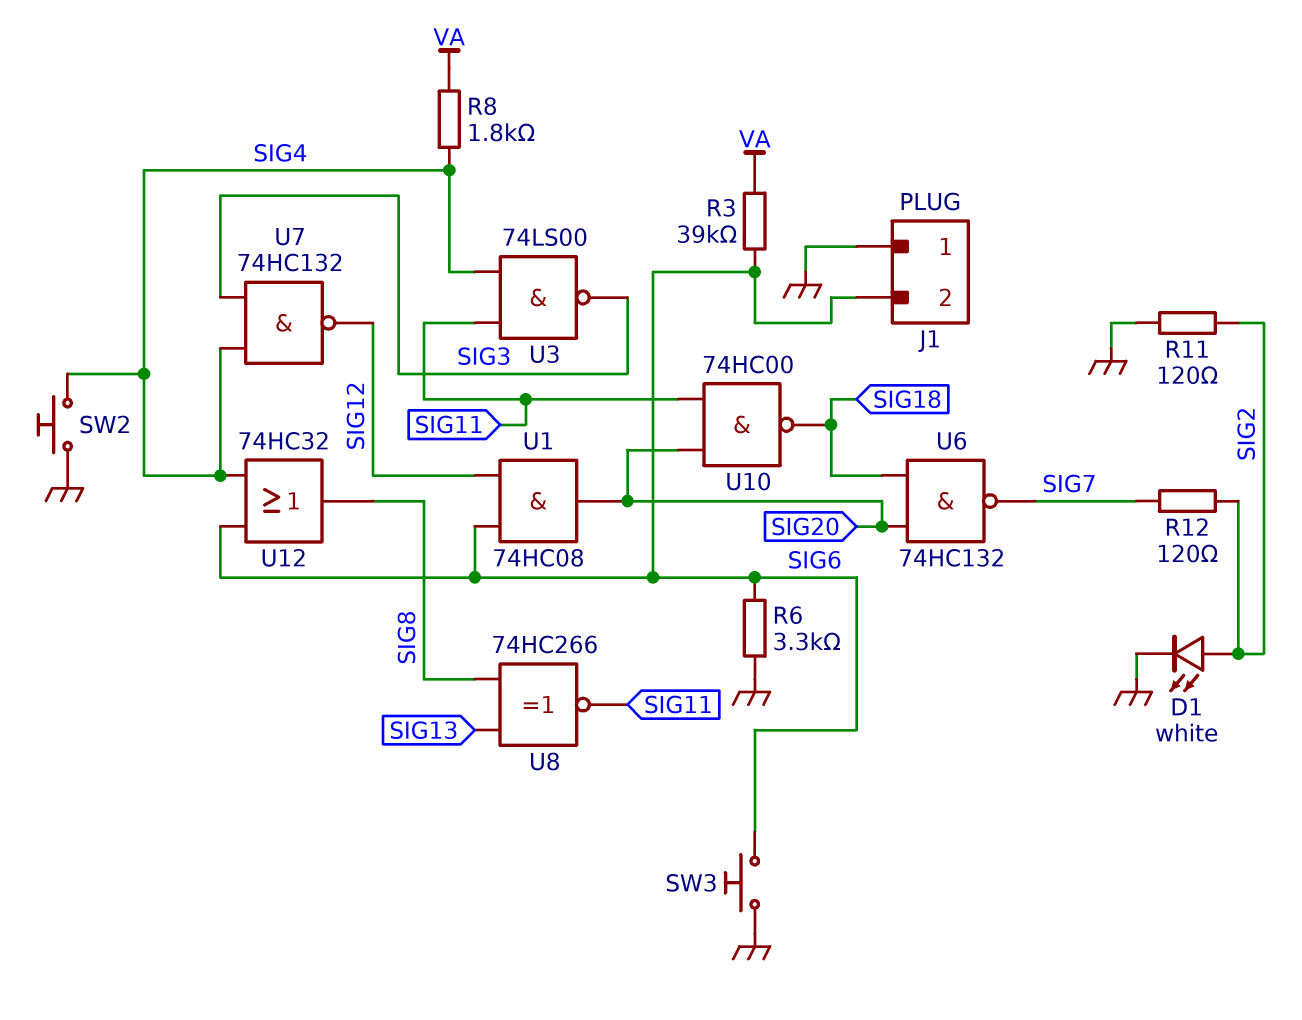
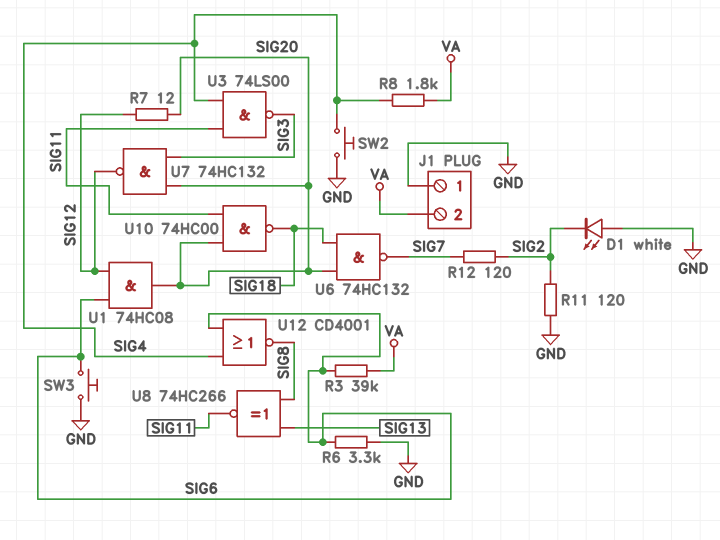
D1: LED white (A SIG2, K GND) -> LED white (A GND, K SIG2)
J1 pin 2: SIG6 -> VA
R7: none -> 12 (SIG12, SIG20)
U7: NAND 74HC132 (in SIG3, in SIG4, out SIG12) -> NAND 74HC132 (in SIG3, in SIG20, out SIG12)
U12: OR 74HC32 (in SIG4, in SIG6, out SIG8) -> NOR CD4001 (in SIG4, in SIG6, out SIG8)

